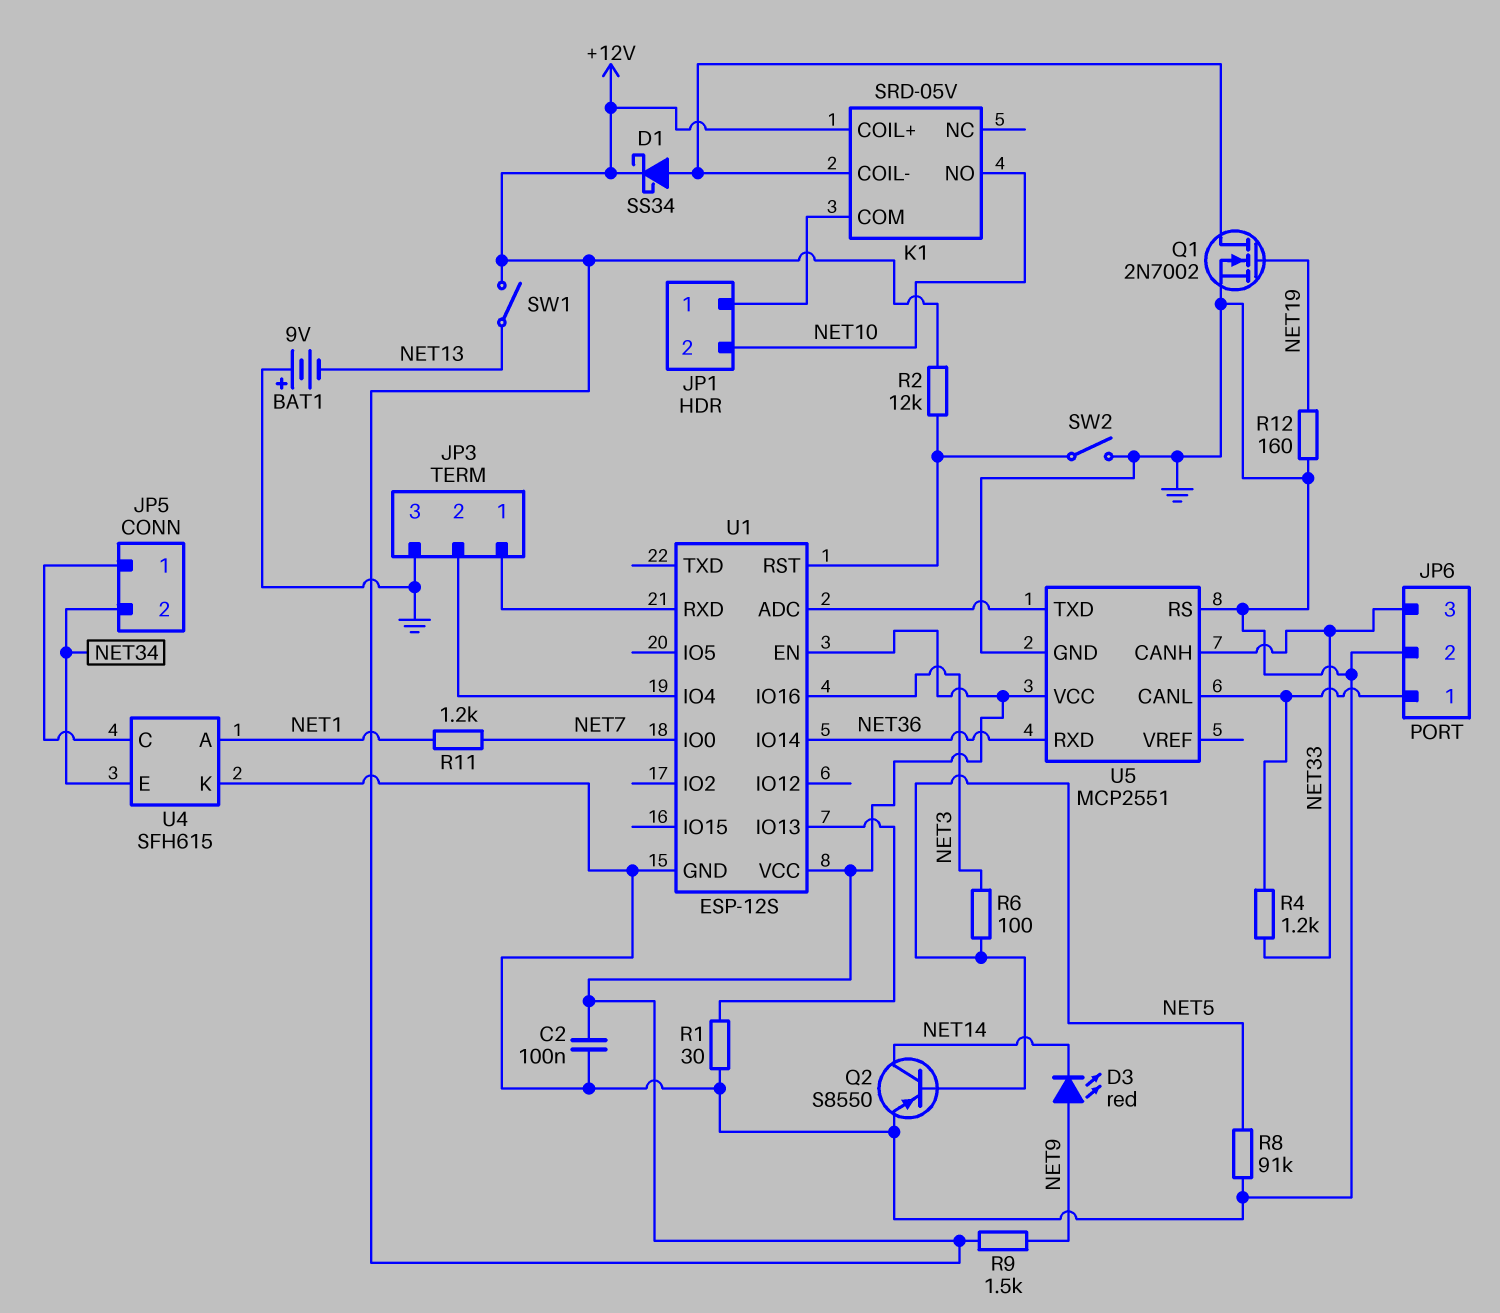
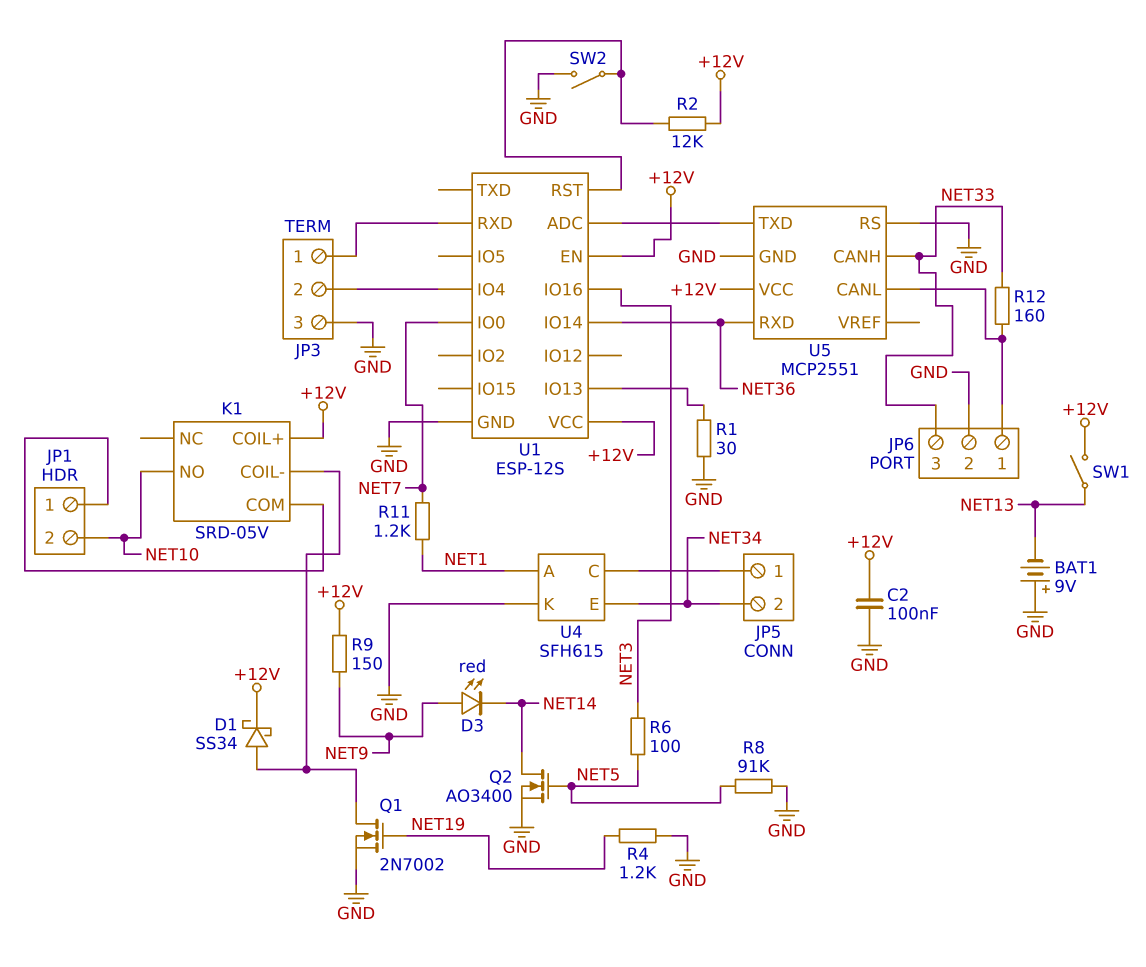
Q2: PNP S8550 (B NET5, C NET14, E GND) -> NMOS AO3400 (G NET5, D NET14, S GND)
R4: 1.2k (JP6/1, NET33) -> 1.2k (GND, NET19)
R9: 1.5k (+12V, NET9) -> 150 (+12V, NET9)
R12: 160 (GND, NET19) -> 160 (JP6/1, NET33)

